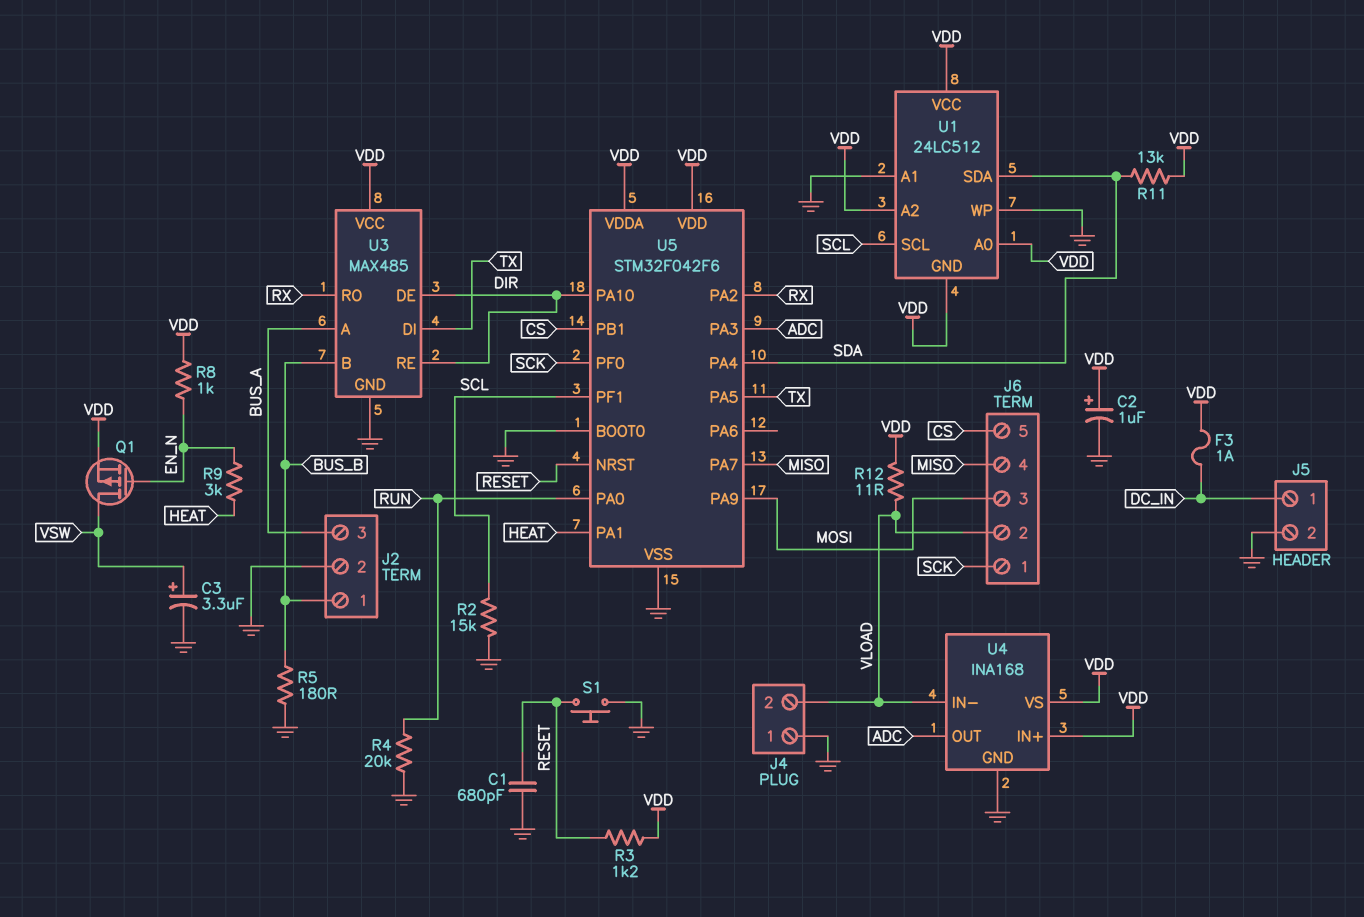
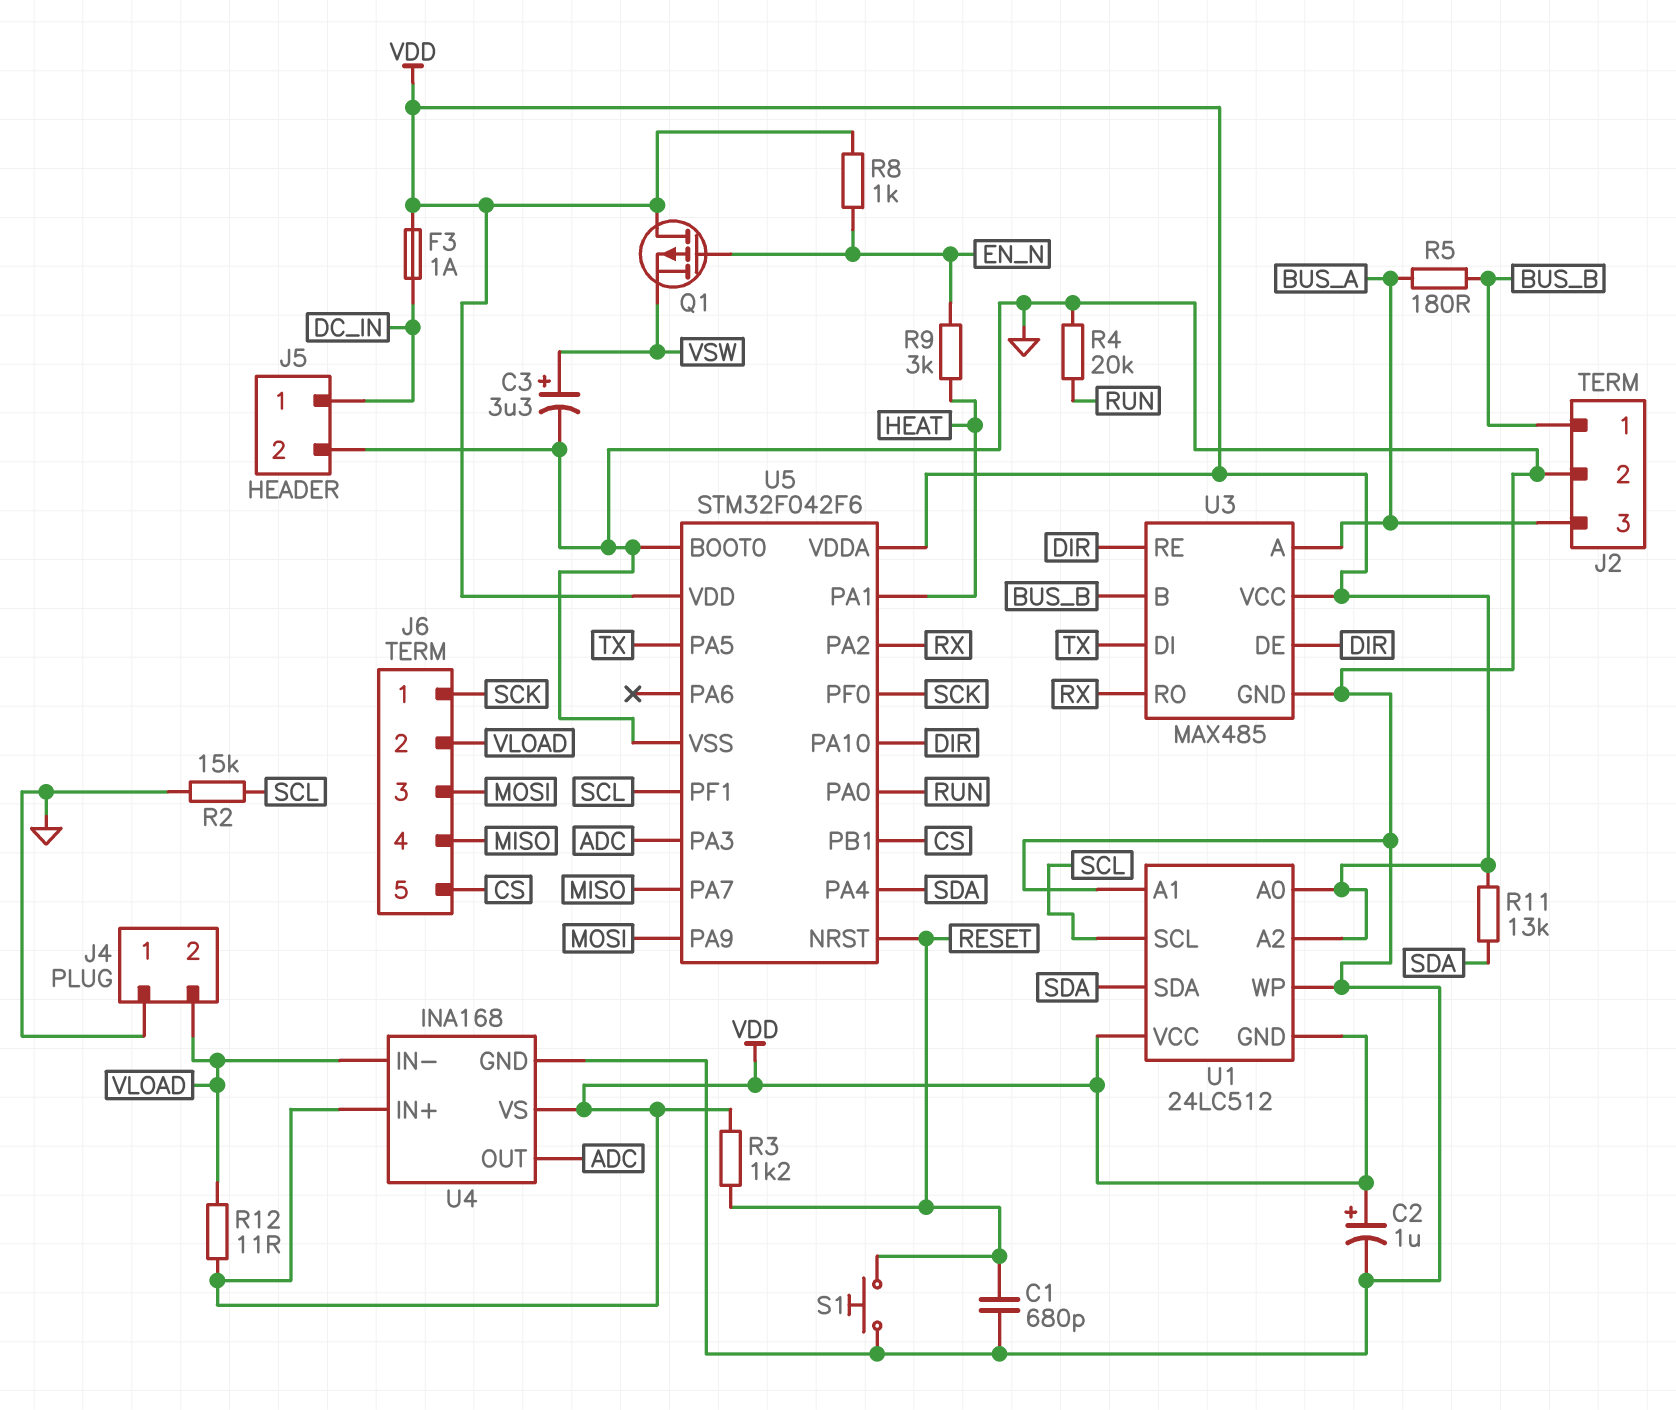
Q1: PMOS (G EN_N, D VSW, S VDD) -> PMOS (G EN_N, D VDD, S VSW)
R5: 180 (BUS_B, GND) -> 180 (BUS_A, BUS_B)

